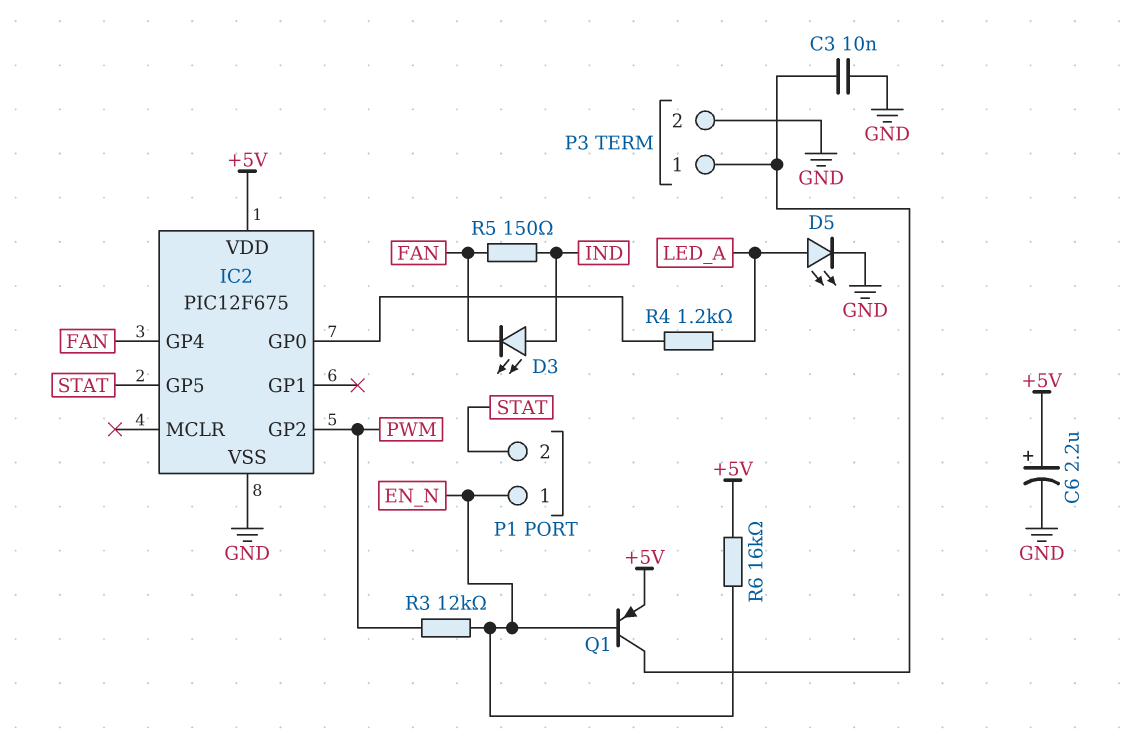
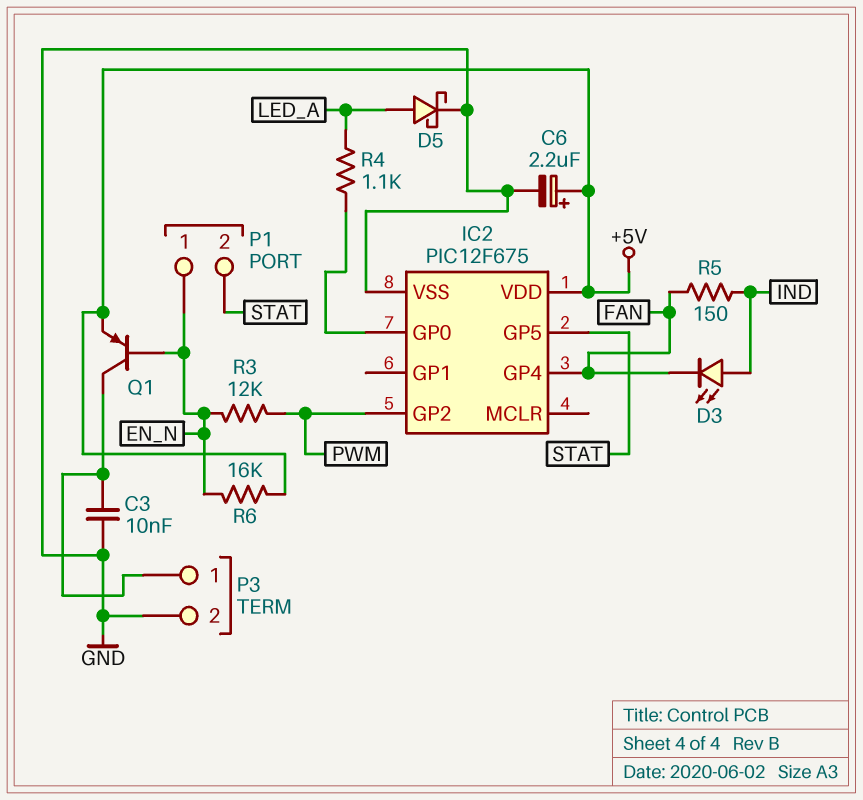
D5: LED (A LED_A, K GND) -> schottky (A LED_A, K GND)
R4: 1.2k (IC2/GP0, LED_A) -> 1.1k (IC2/GP0, LED_A)

